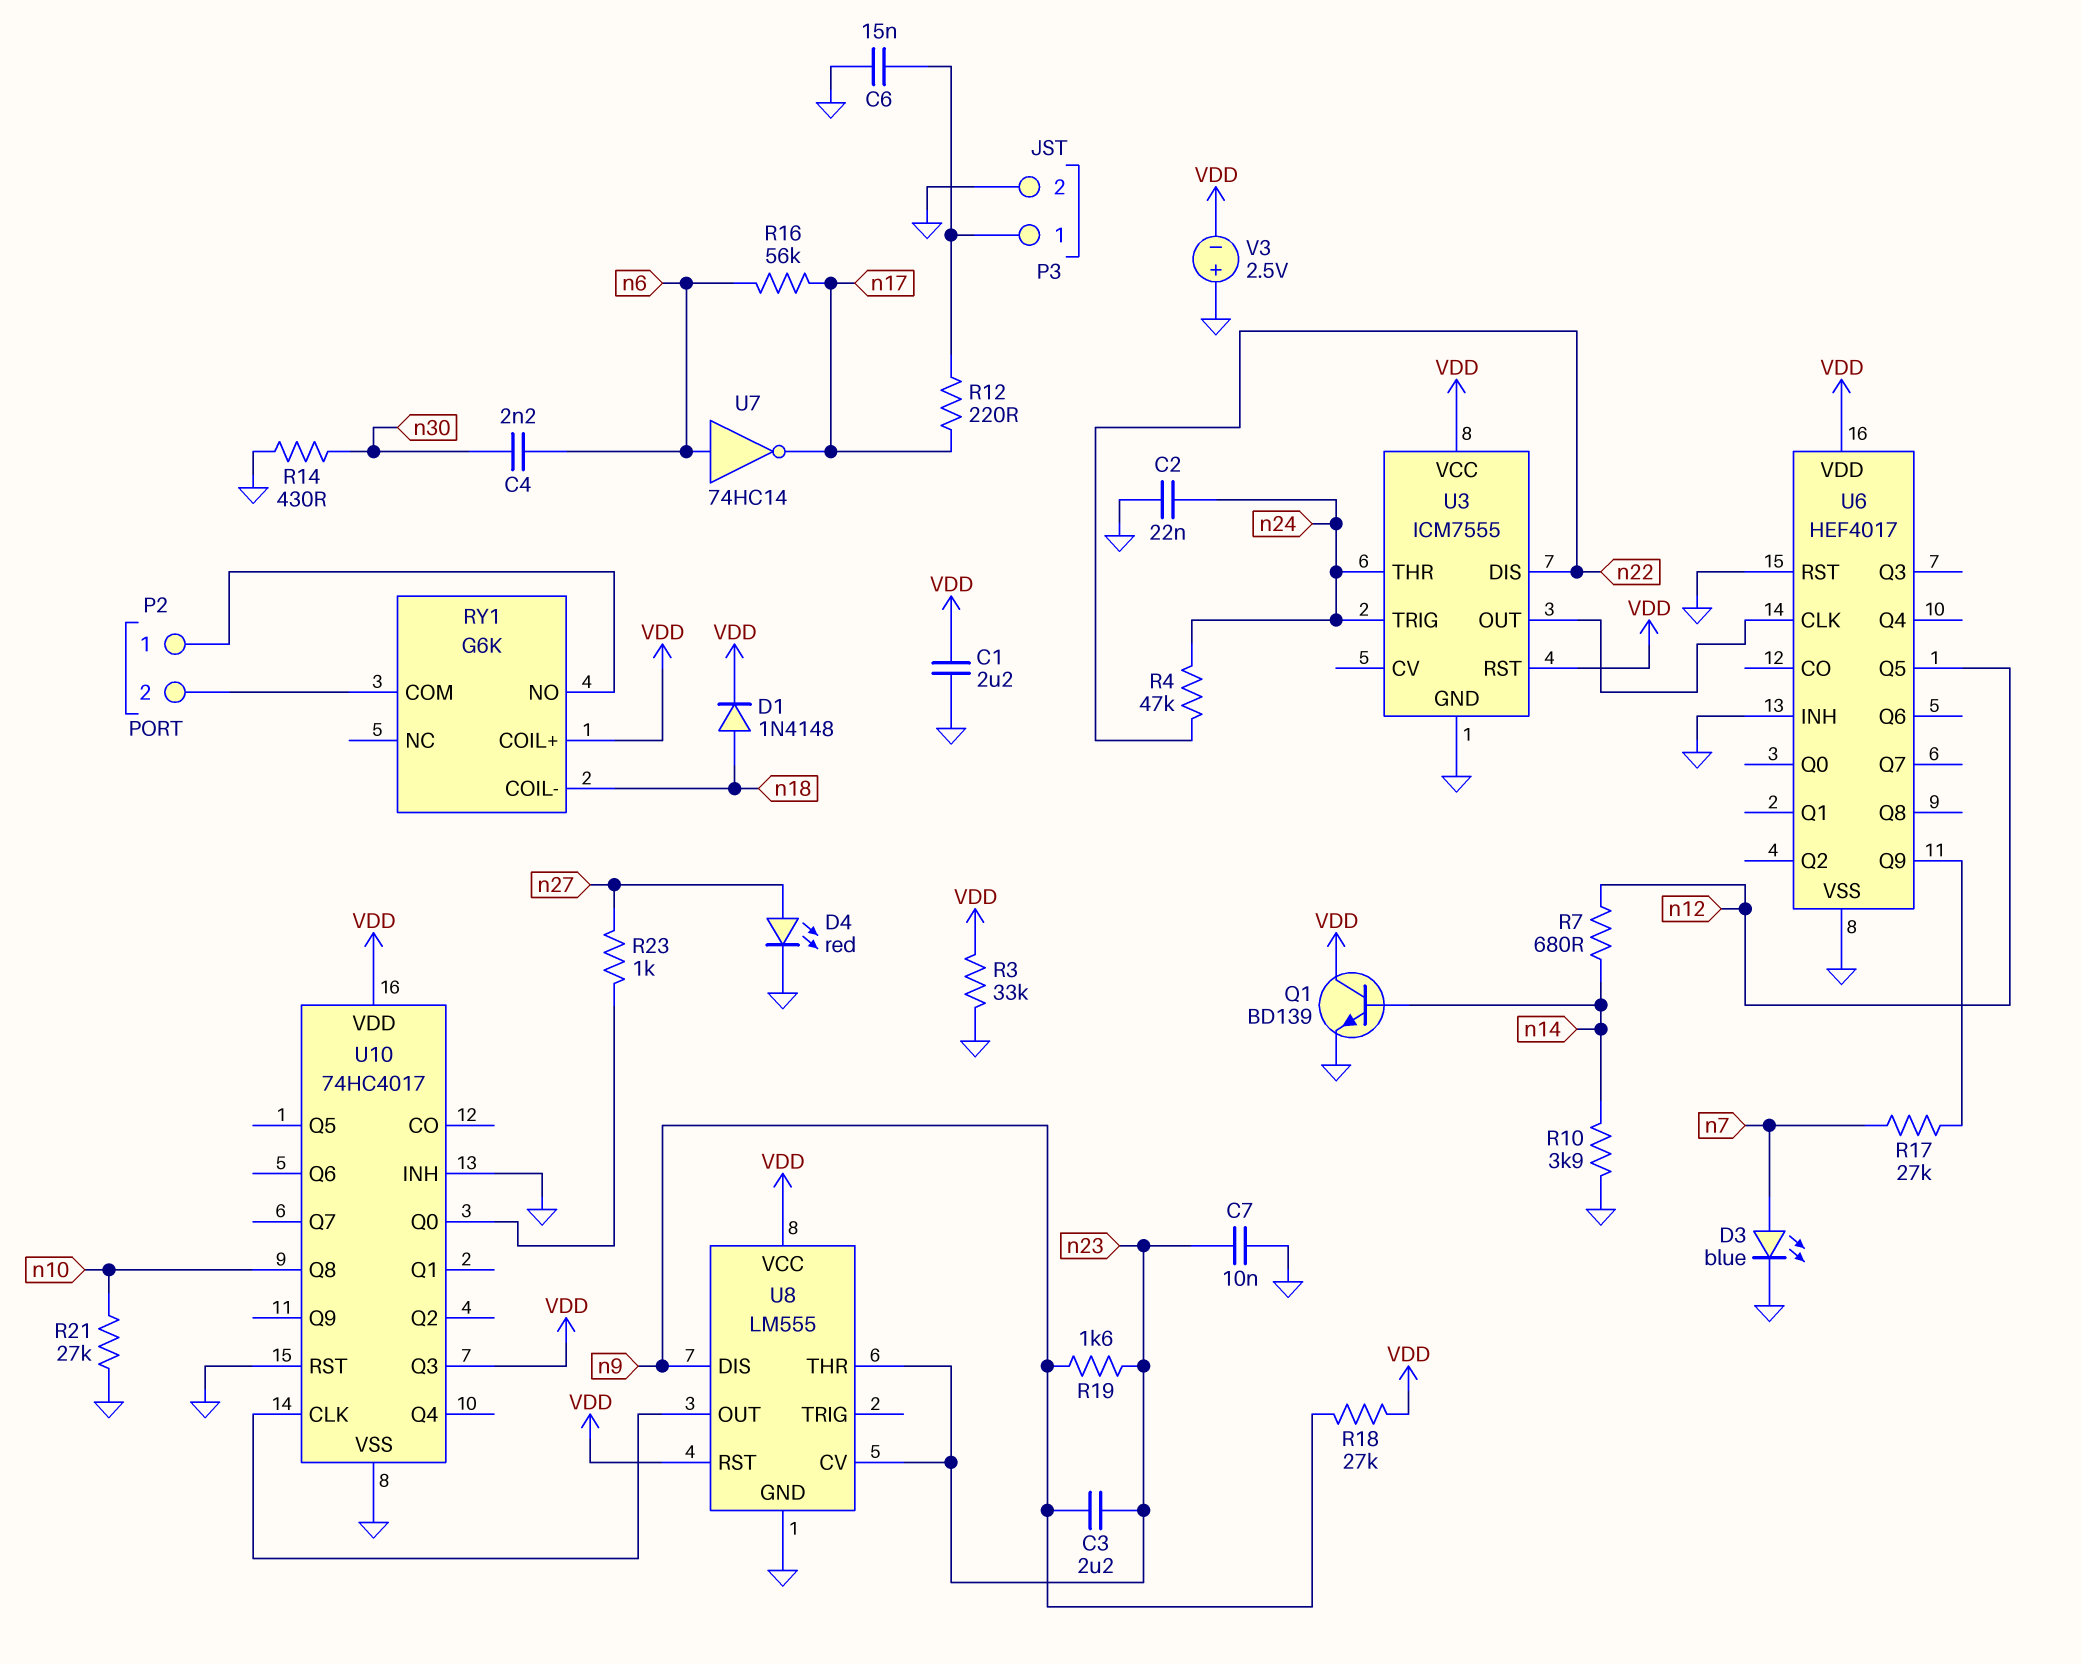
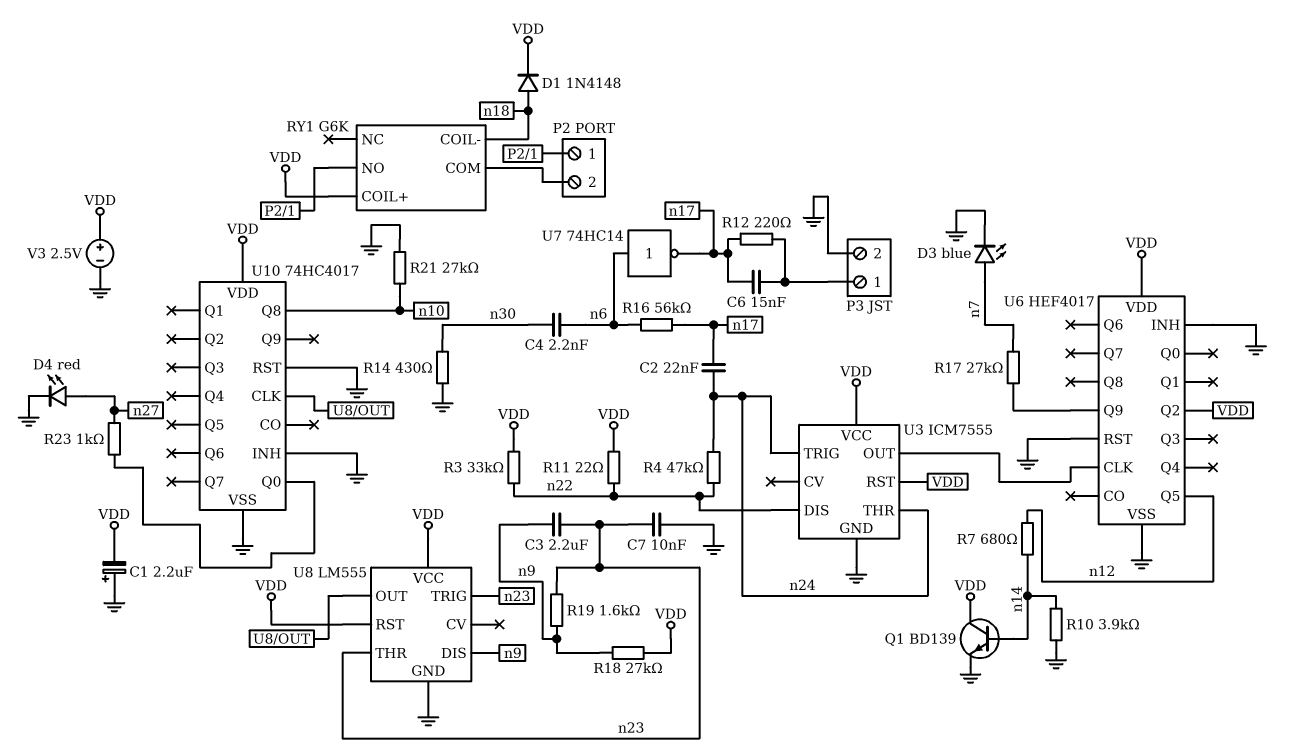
C1: 2.2uF (GND, VDD) -> 2.2uF (plus GND, minus VDD)
C2: 22nF (GND, n24) -> 22nF (n17, n24)
C6: 15nF (GND, P3/1) -> 15nF (P3/1, n17)
R3: 33k (GND, VDD) -> 33k (VDD, n22)
R11: none -> 22 (VDD, n22)
U6 pin Q2: none -> VDD
U8 pin CV: n23 -> none
U8 pin TRIG: none -> n23
U10 pin Q3: VDD -> none
V3: 2.5V (plus GND, minus VDD) -> 2.5V (plus VDD, minus GND)

